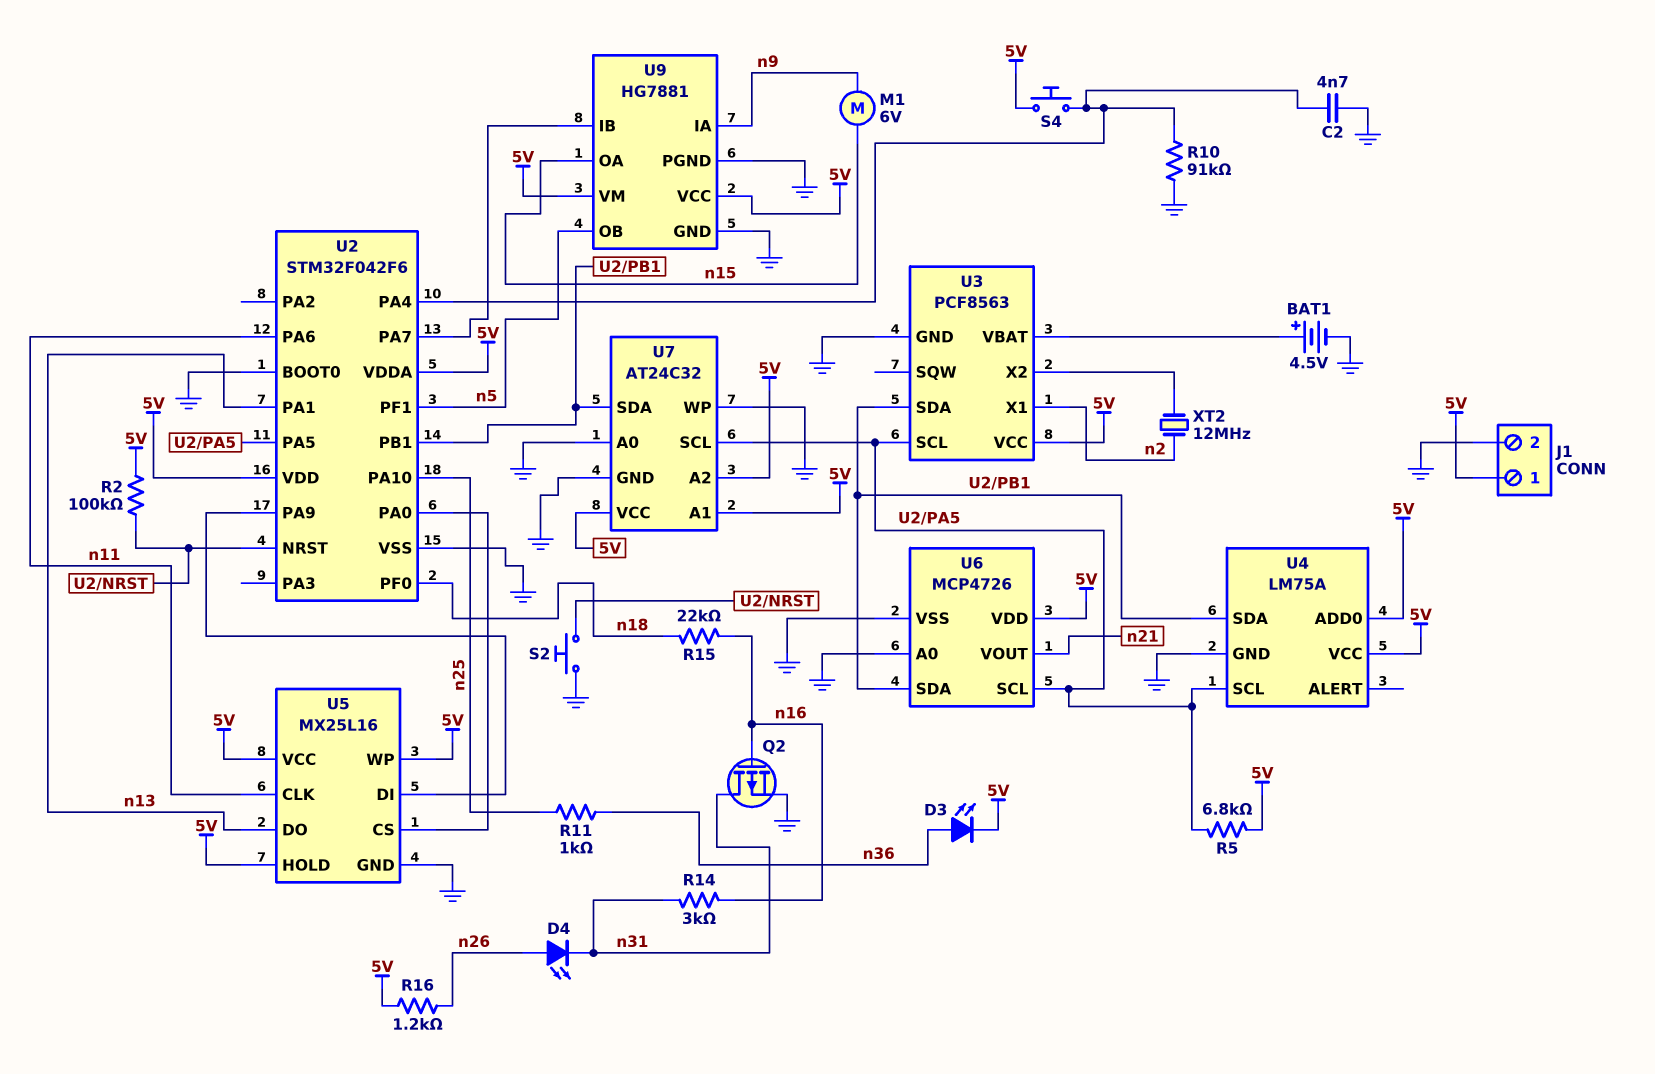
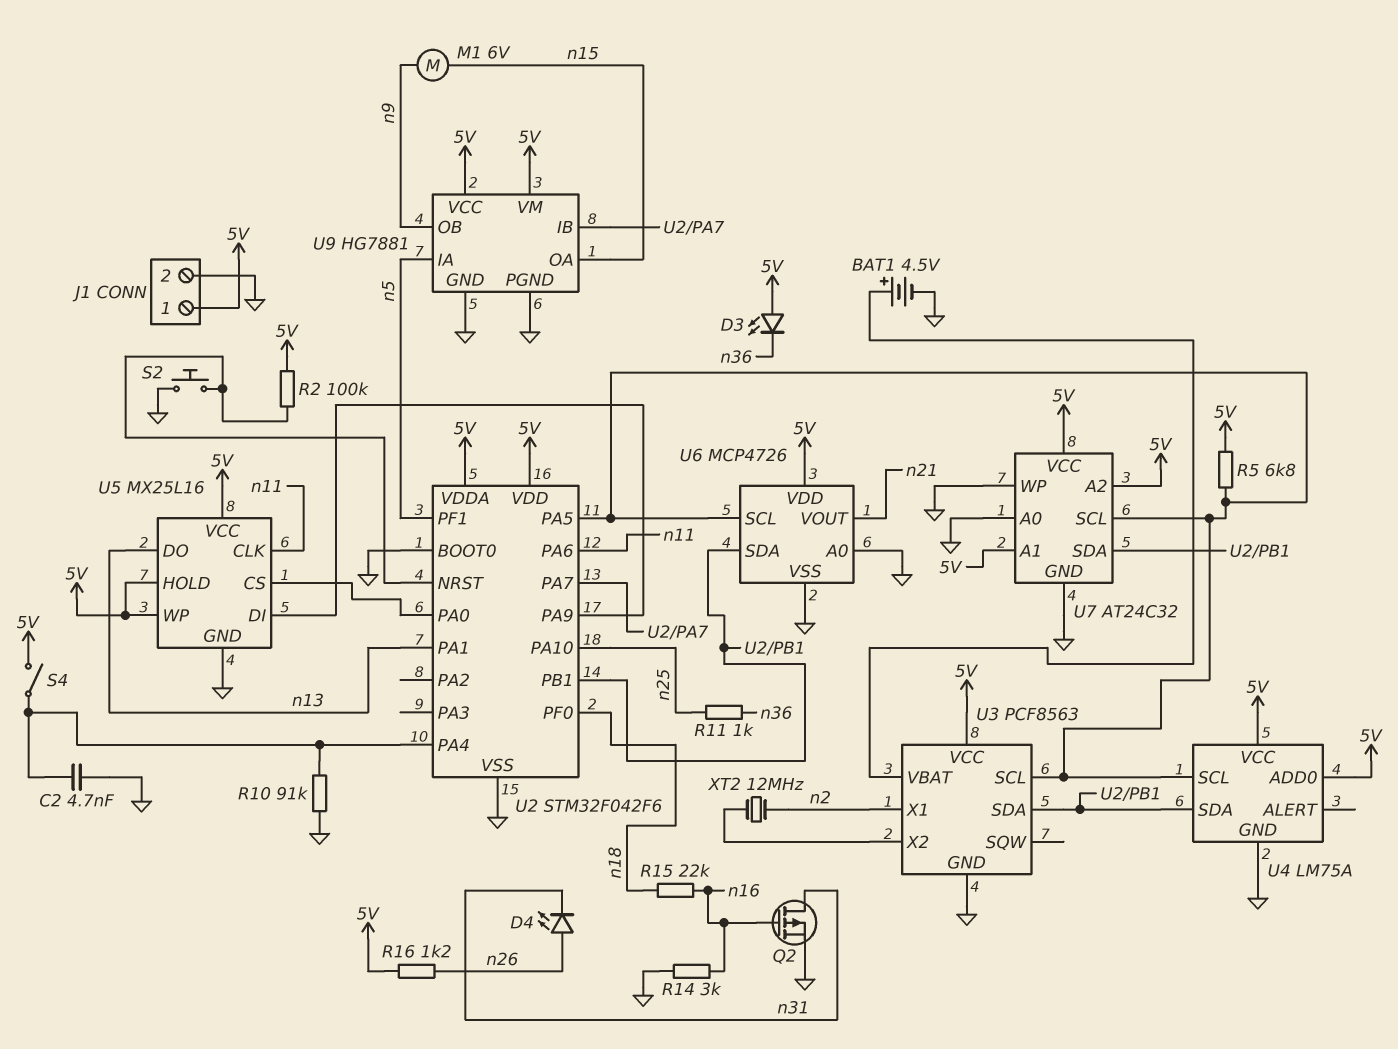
D3: LED (A n36, K 5V) -> LED (A 5V, K n36)
R14: 3k (n16, n31) -> 3k (GND, n16)
S4: button (5V, U2/PA4) -> switch (5V, U2/PA4)
U9 pin IA: n9 -> n5
U9 pin OB: n5 -> n9

